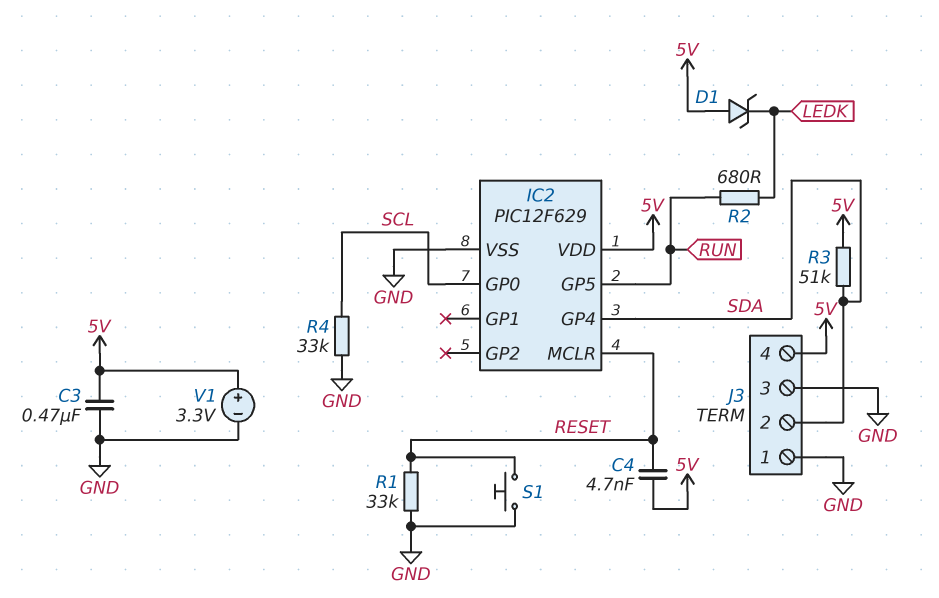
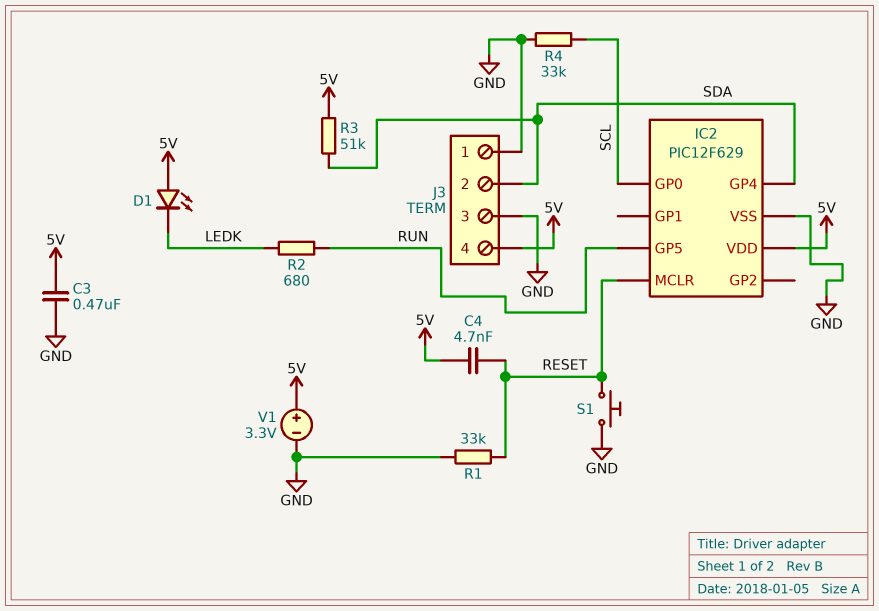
D1: zener (A 5V, K LEDK) -> LED (A 5V, K LEDK)

